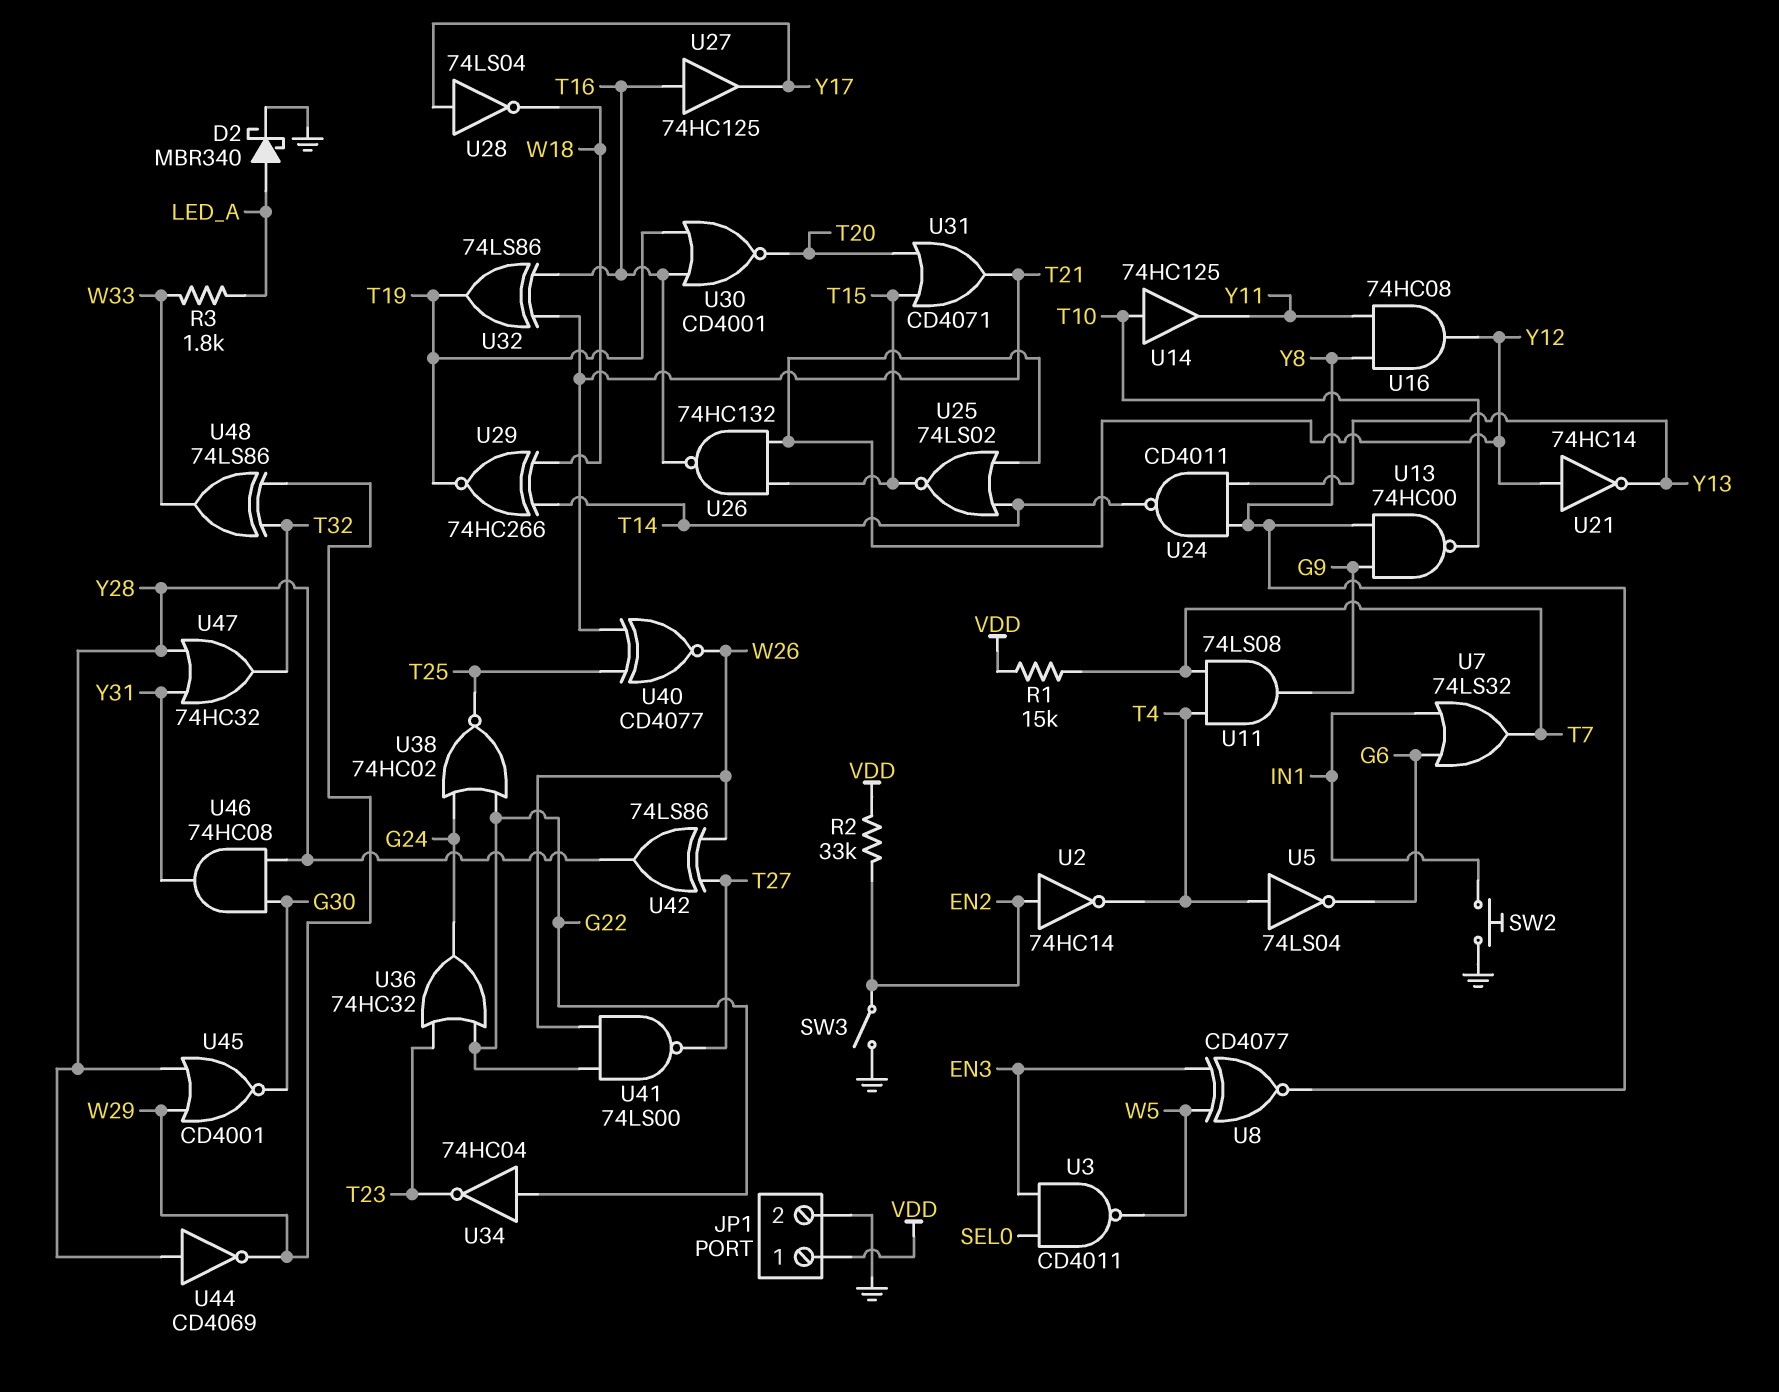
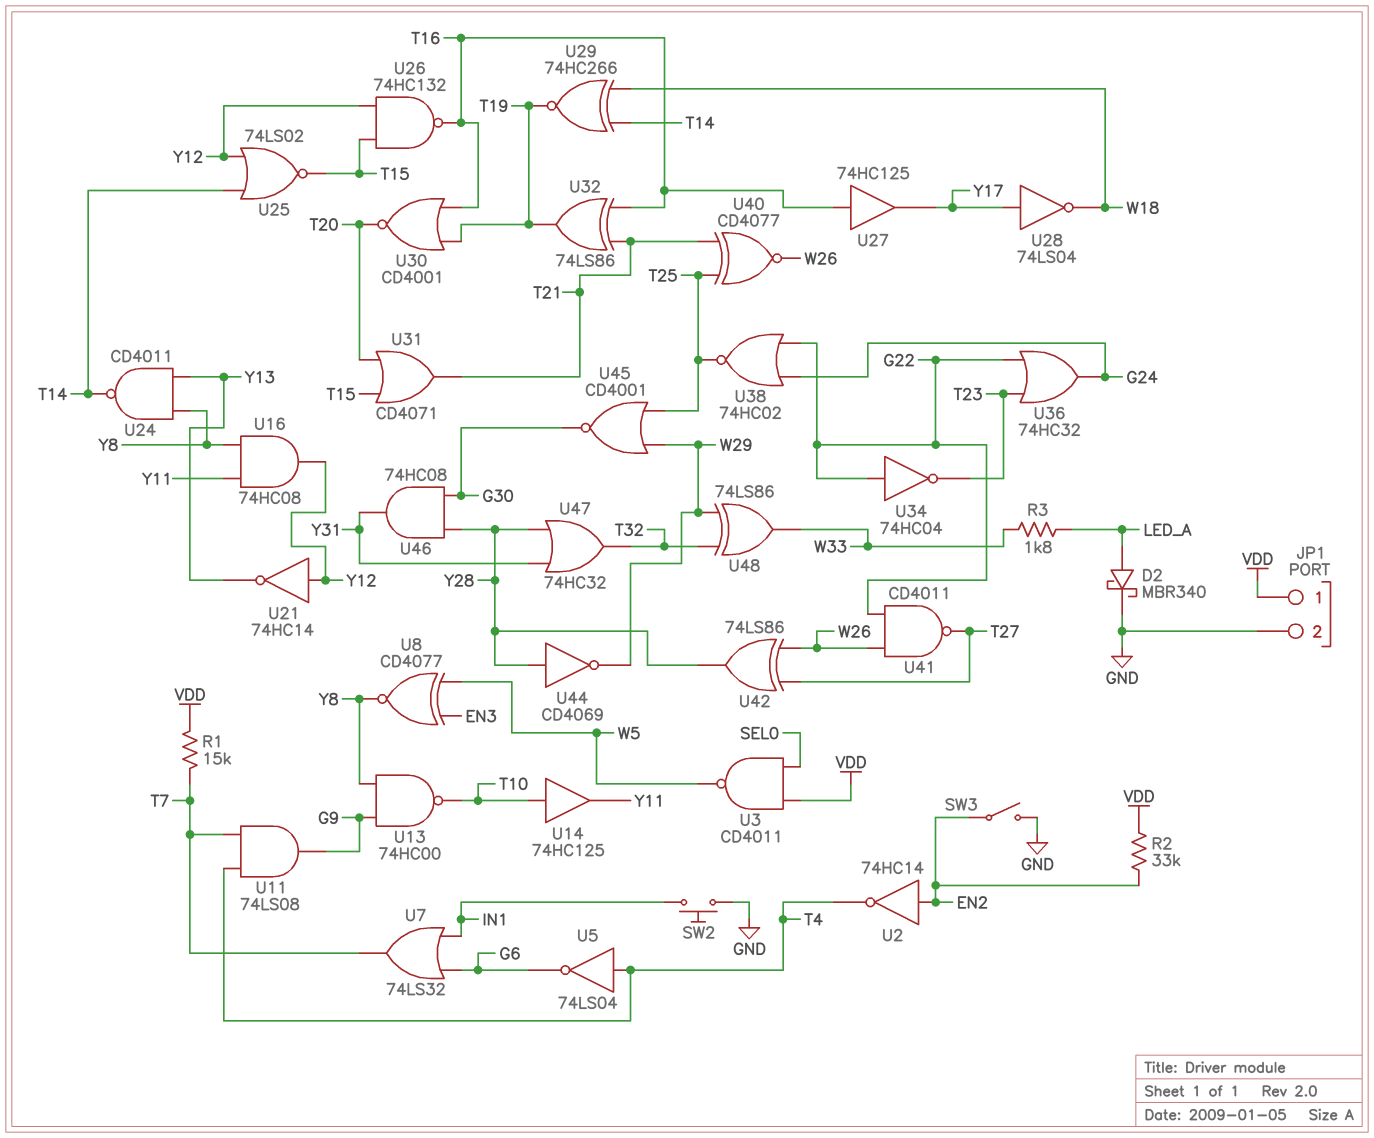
U3: NAND CD4011 (in EN3, in SEL0, out W5) -> NAND CD4011 (in SEL0, in VDD, out W5)
U41: NAND 74LS00 (in G22, in W26, out T27) -> NAND CD4011 (in G22, in W26, out T27)
U45: NOR CD4001 (in W29, in Y28, out G30) -> NOR CD4001 (in T25, in W29, out G30)

